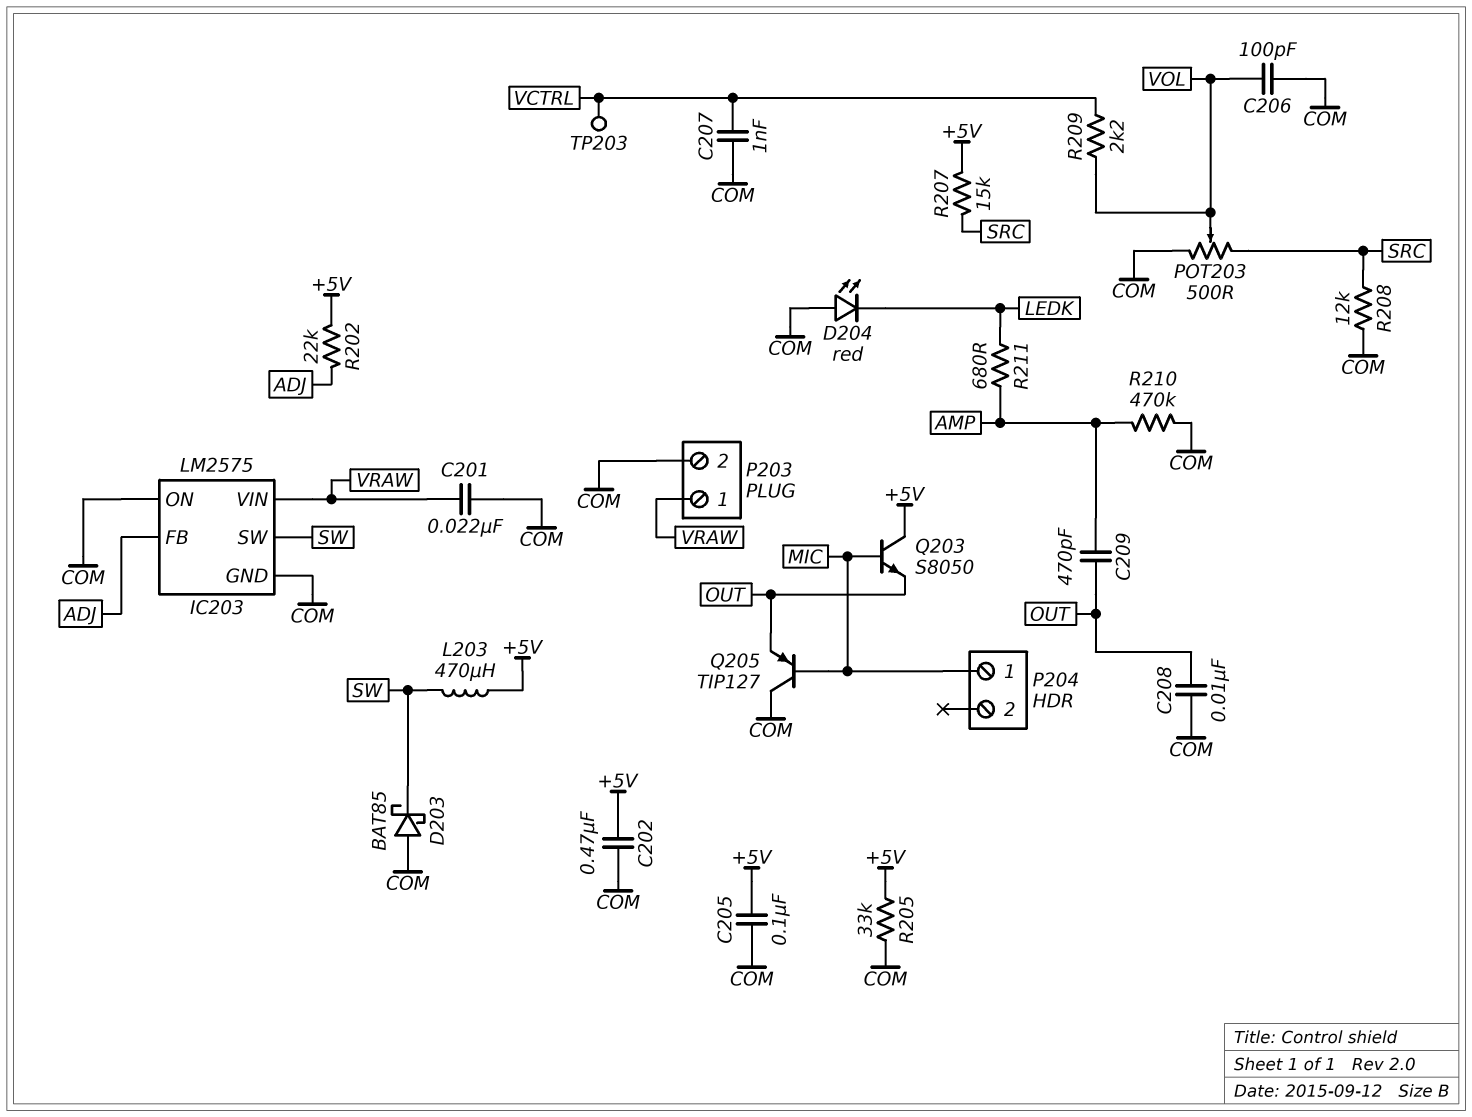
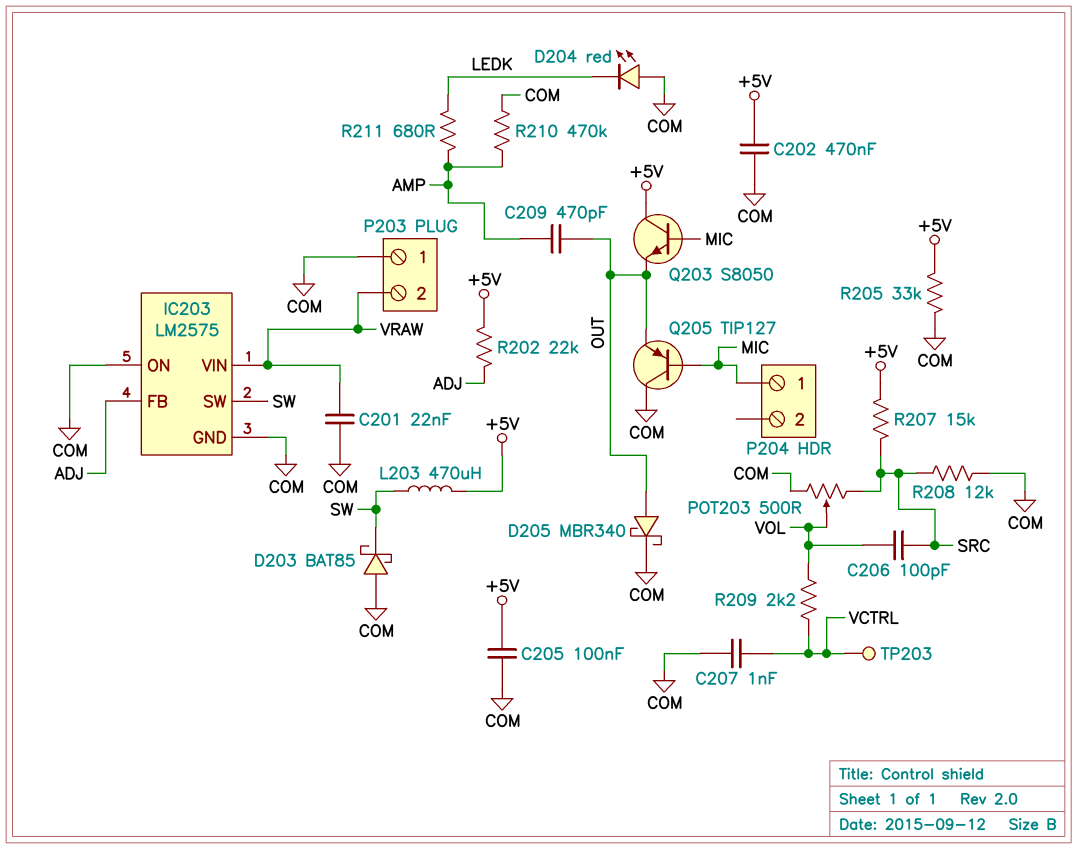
C206: 100pF (COM, VOL) -> 100pF (SRC, VOL)
C208: 10nF (COM, OUT) -> none
D205: none -> schottky MBR340 (A OUT, K COM)
P203 pin 1: VRAW -> COM
P203 pin 2: COM -> VRAW

